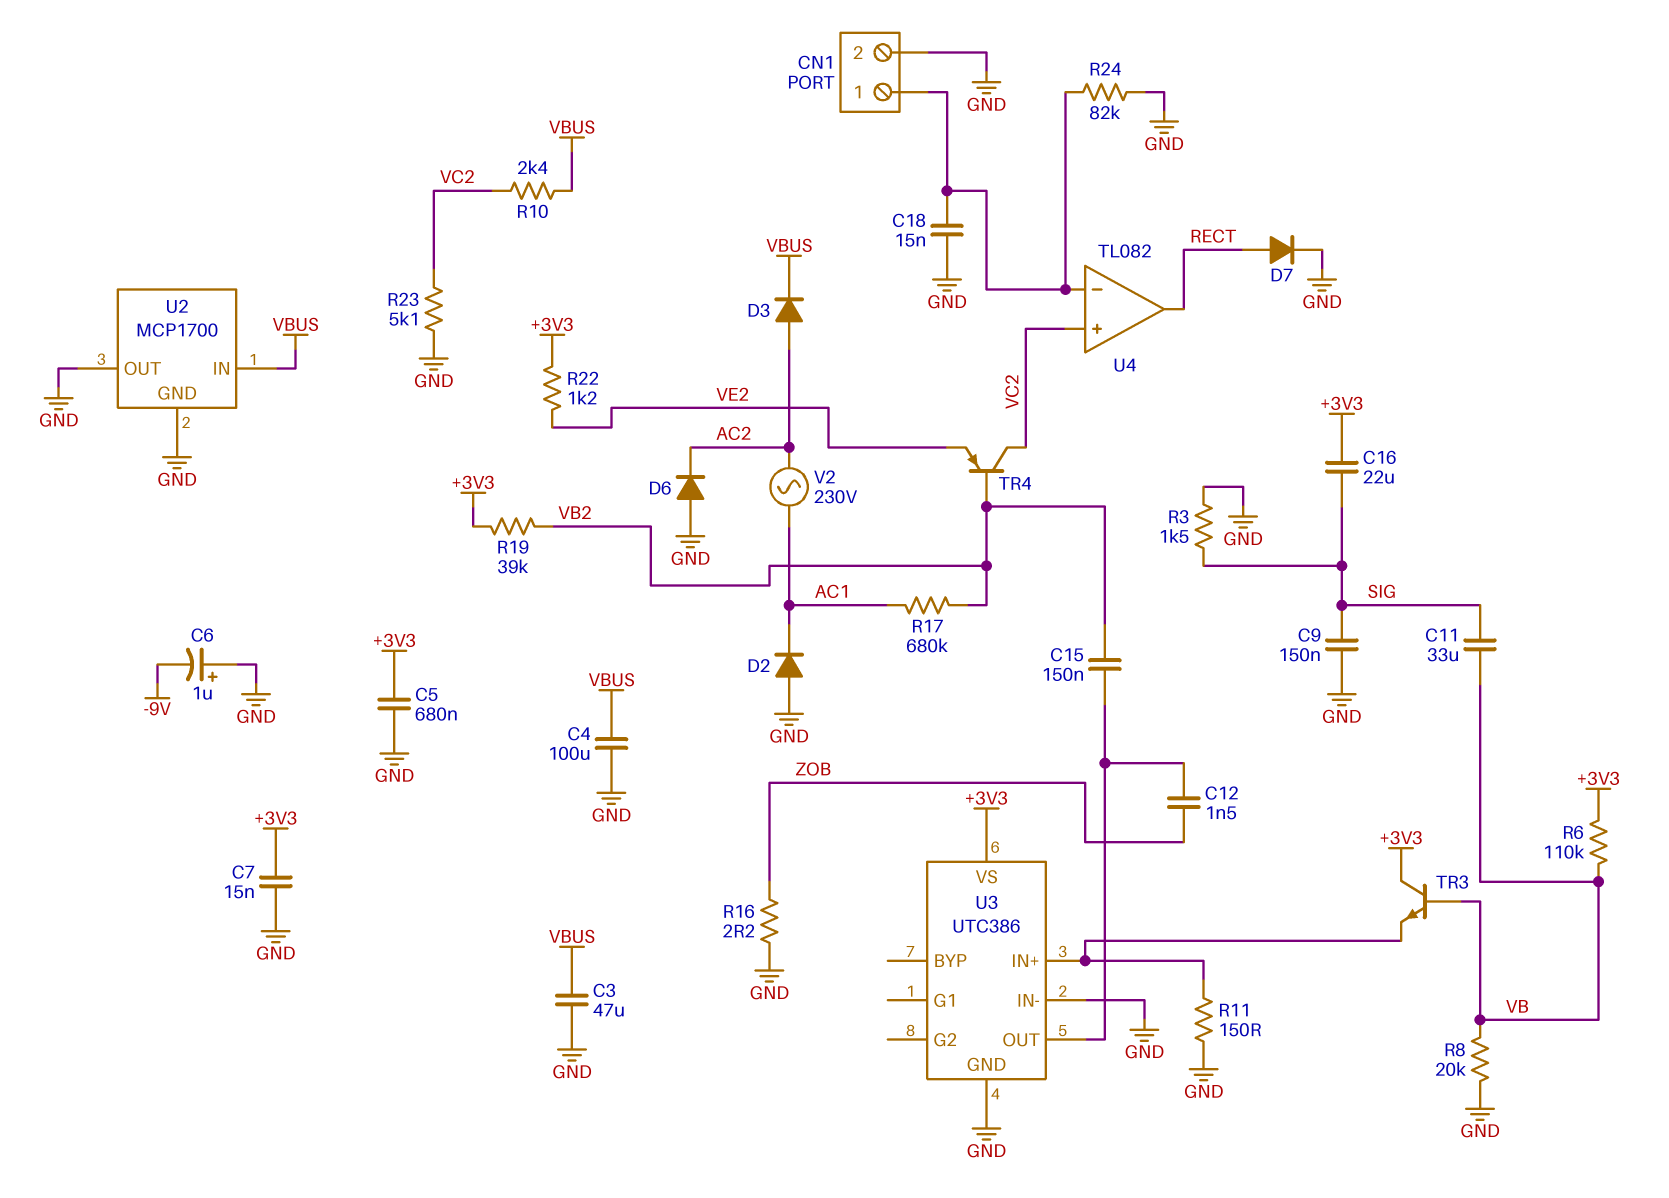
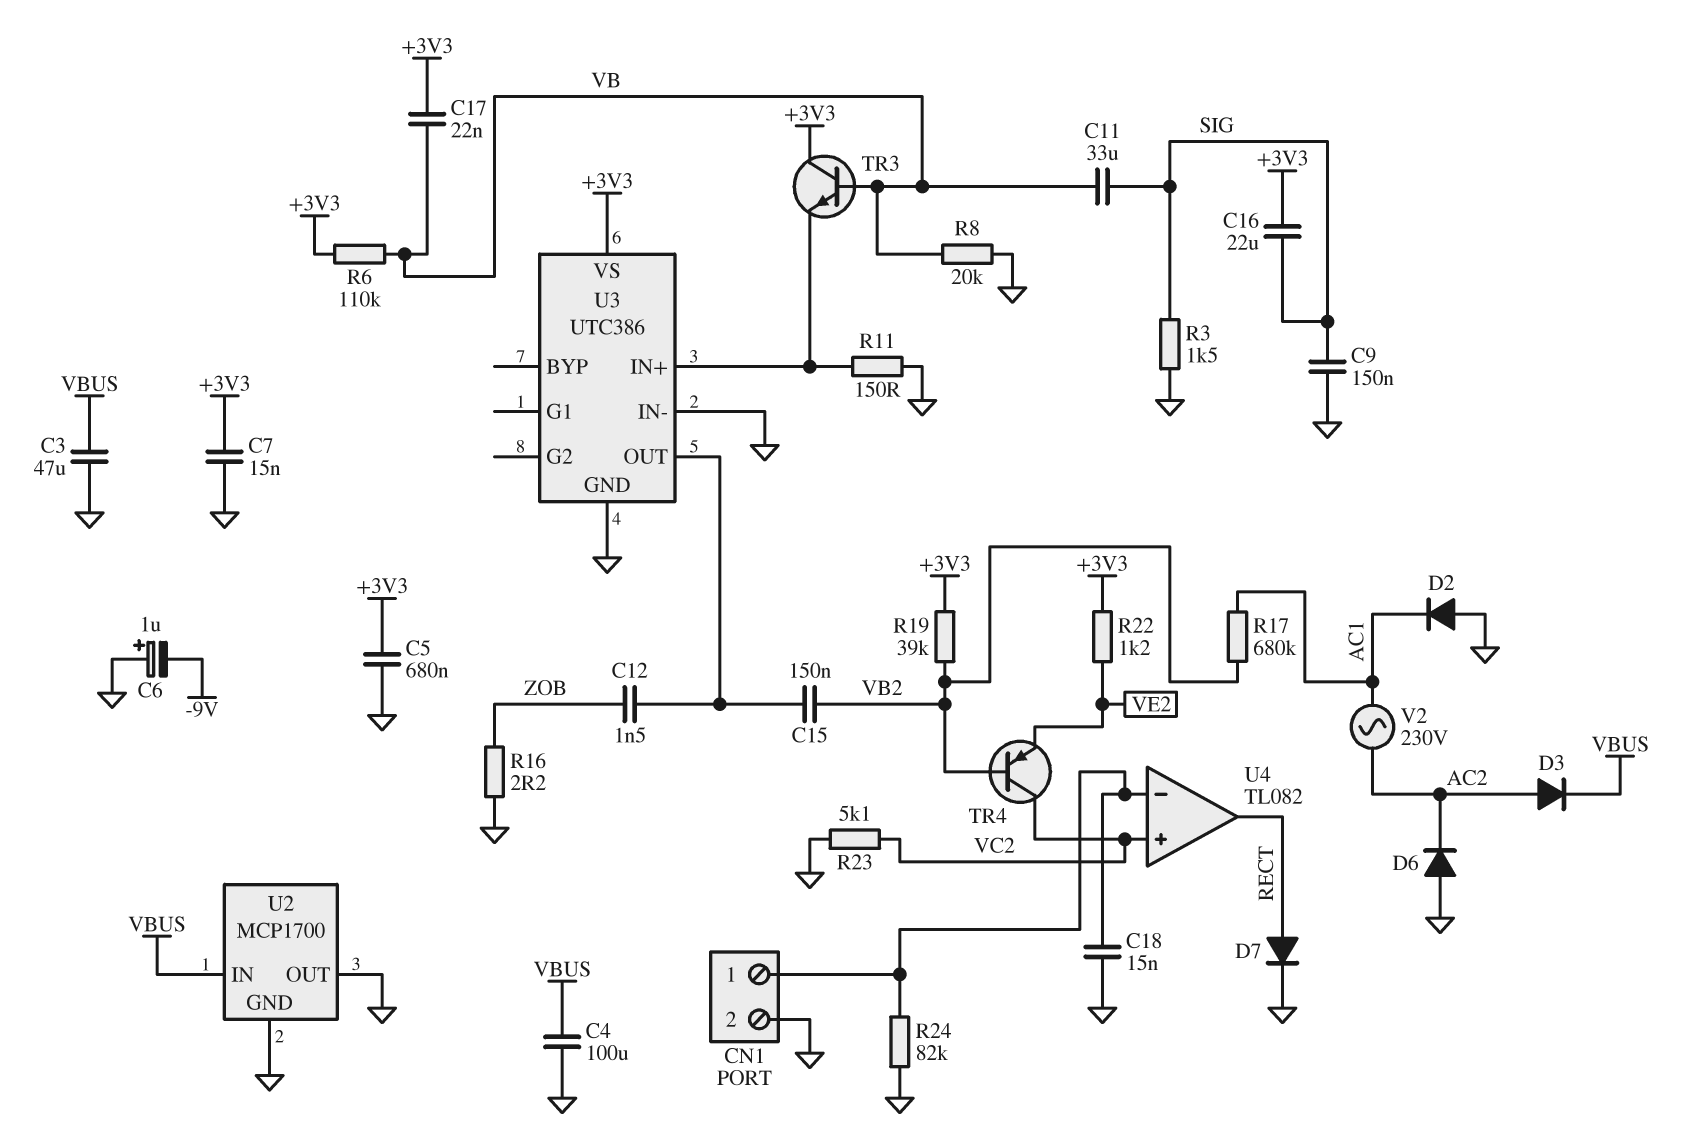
C17: none -> 22nF (+3V3, VB)
R10: 2.4k (VBUS, VC2) -> none

